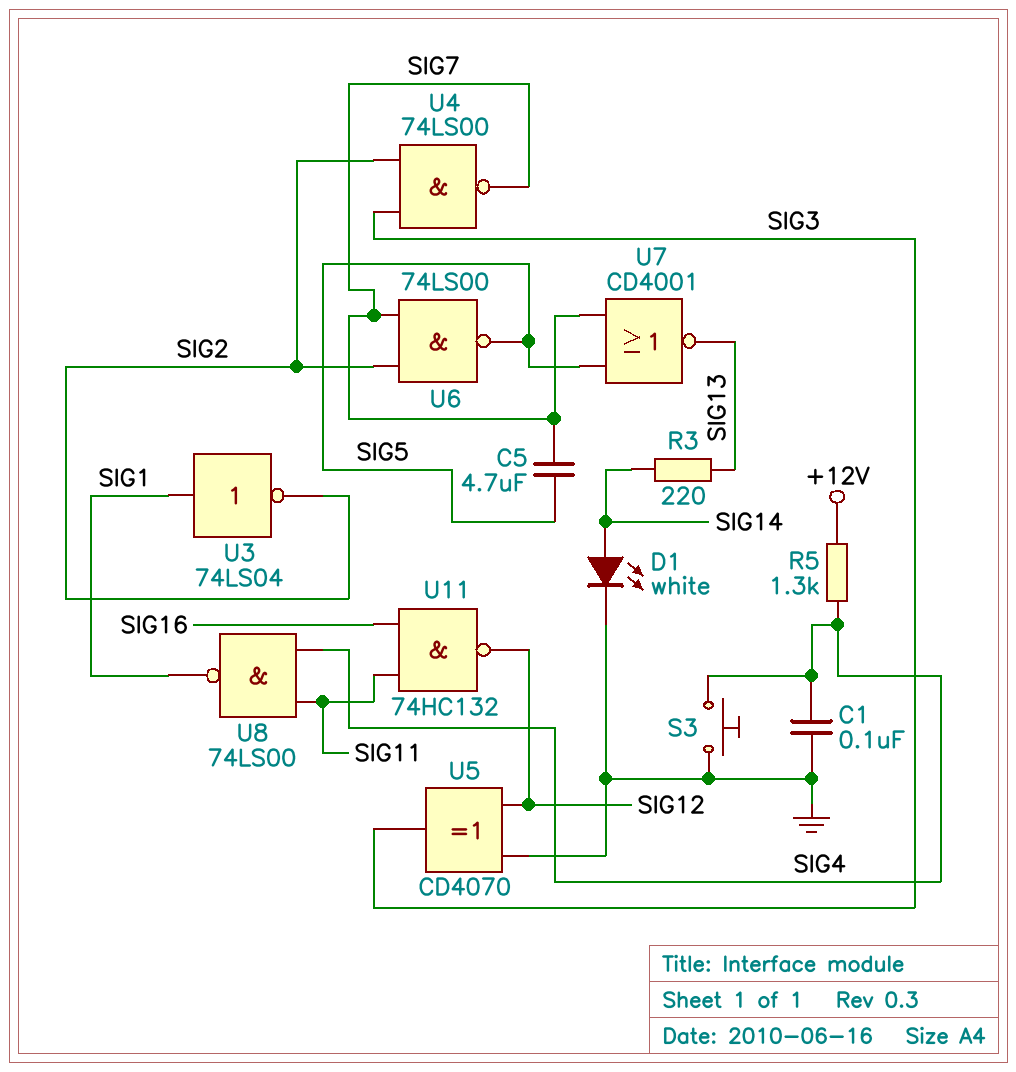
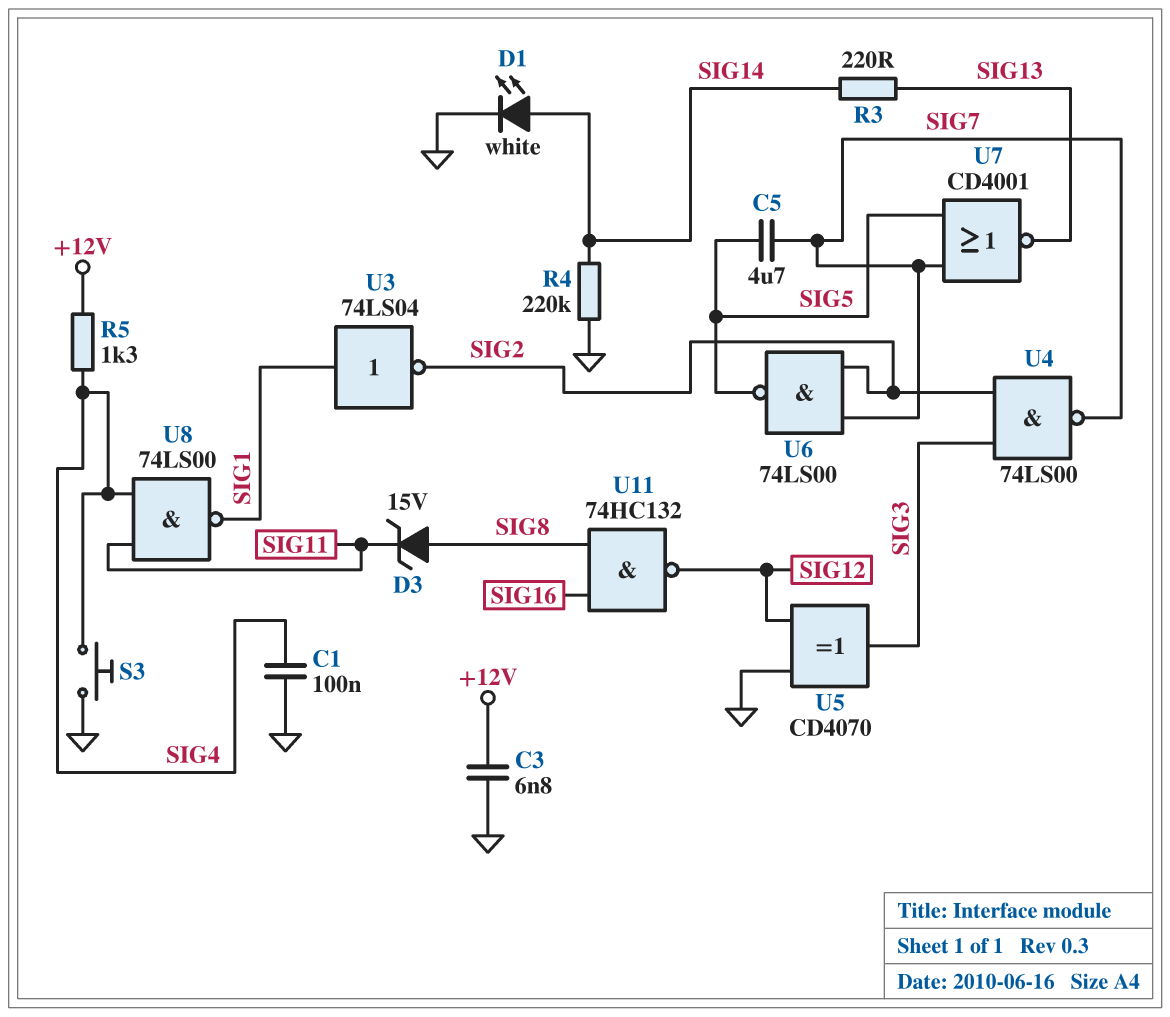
C3: none -> 6.8nF (+12V, GND)
D3: none -> zener 15V (A SIG8, K SIG11)
R4: none -> 220k (GND, SIG14)
U11: NAND 74HC132 (in SIG11, in SIG16, out SIG12) -> NAND 74HC132 (in SIG8, in SIG16, out SIG12)

